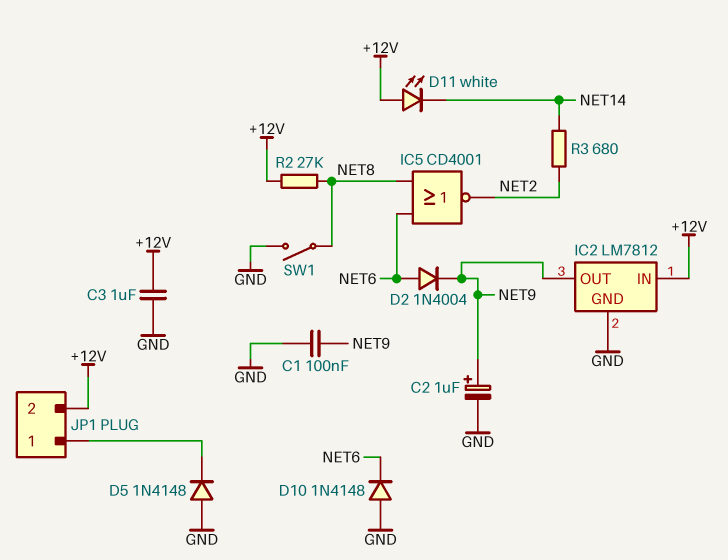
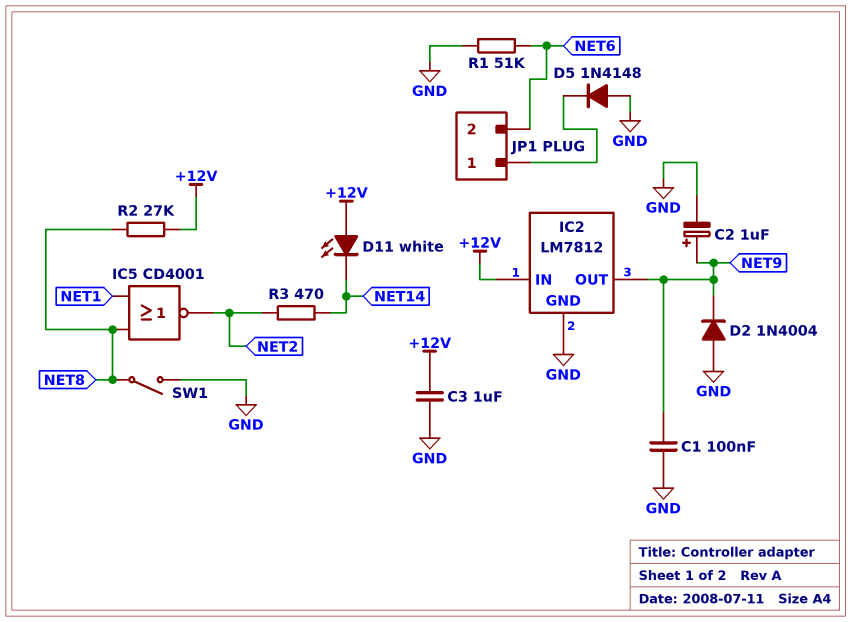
D2: diode 1N4004 (A NET6, K NET9) -> diode 1N4004 (A GND, K NET9)
D10: diode 1N4148 (A GND, K NET6) -> none
IC5: NOR CD4001 (in NET6, in NET8, out NET2) -> NOR CD4001 (in NET1, in NET8, out NET2)
JP1 pin 2: +12V -> NET6
R1: none -> 51k (GND, NET6)
R3: 680 (NET2, NET14) -> 470 (NET2, NET14)

